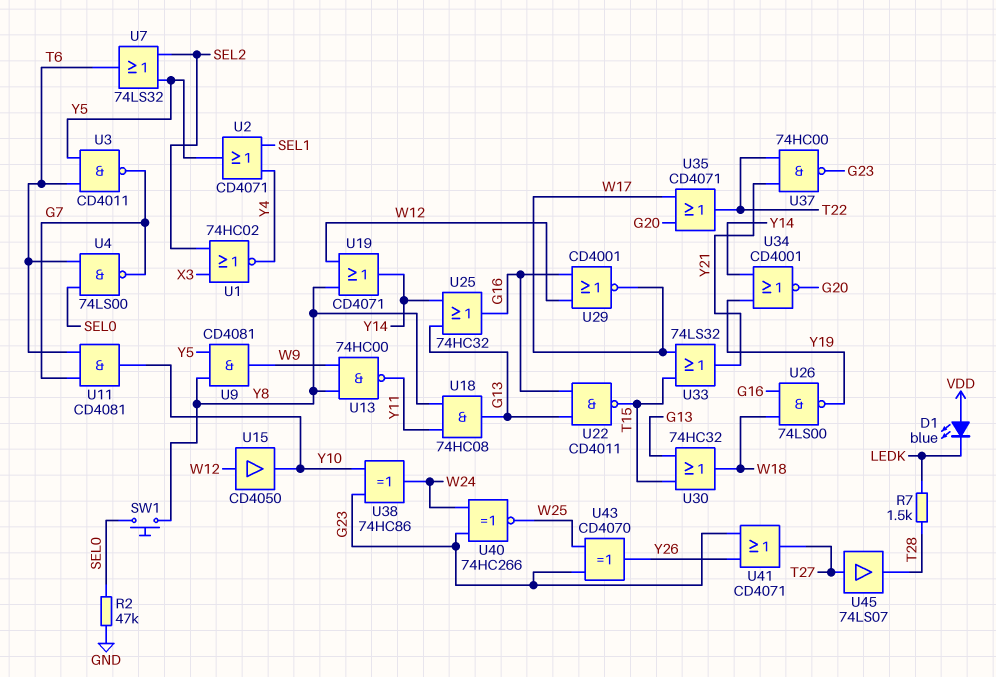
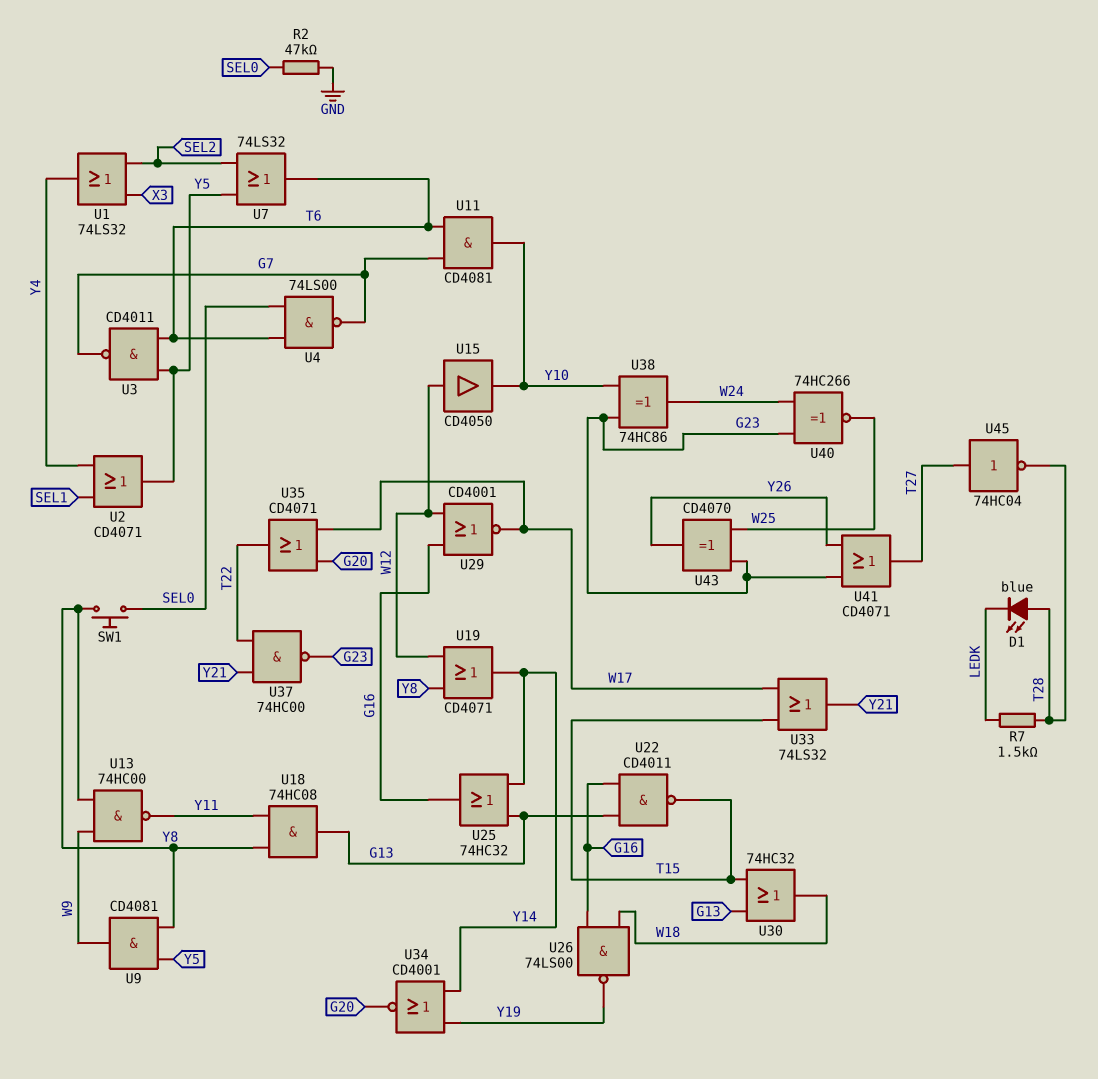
D1: LED blue (A VDD, K LEDK) -> LED blue (A T28, K LEDK)
U1: NOR 74HC02 (in SEL2, in X3, out Y4) -> OR 74LS32 (in SEL2, in X3, out Y4)
U45: buffer 74LS07 (in T27, out T28) -> NOT 74HC04 (in T27, out T28)

